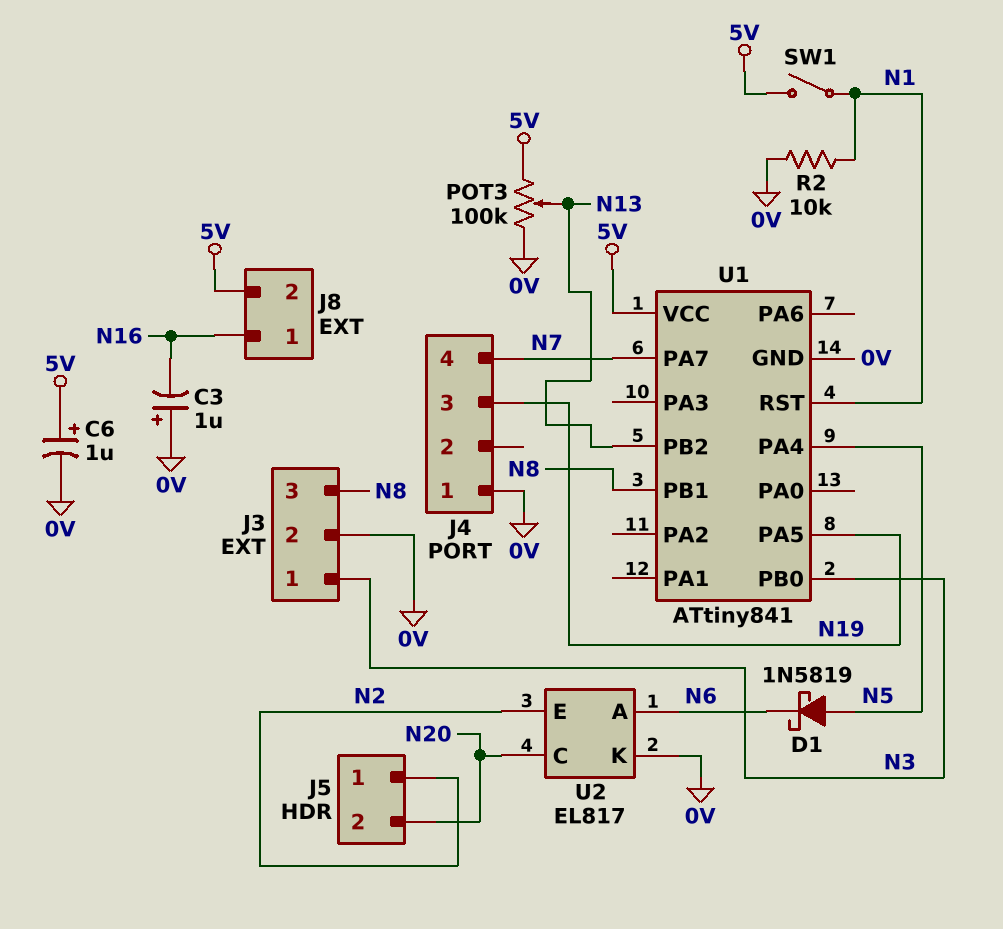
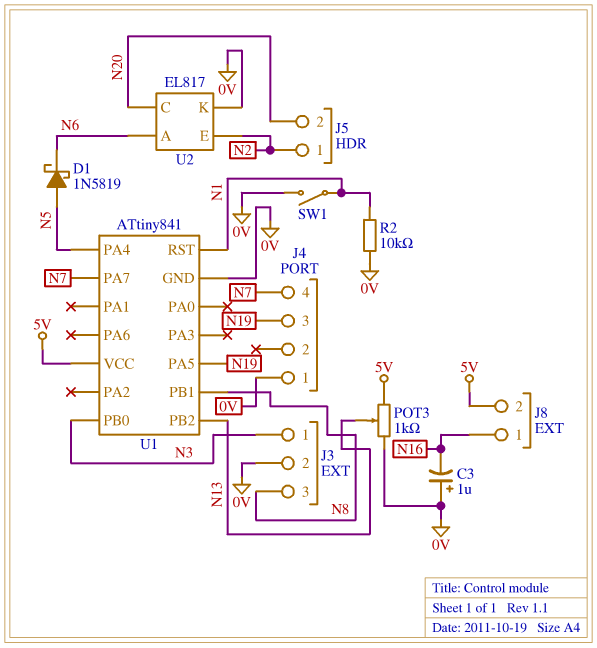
C6: 1uF (plus 5V, minus 0V) -> none
POT3: 100k (0V, 5V, wiper N13) -> 1k (0V, 5V, wiper N13)
SW1: switch (5V, N1) -> switch (0V, N1)

